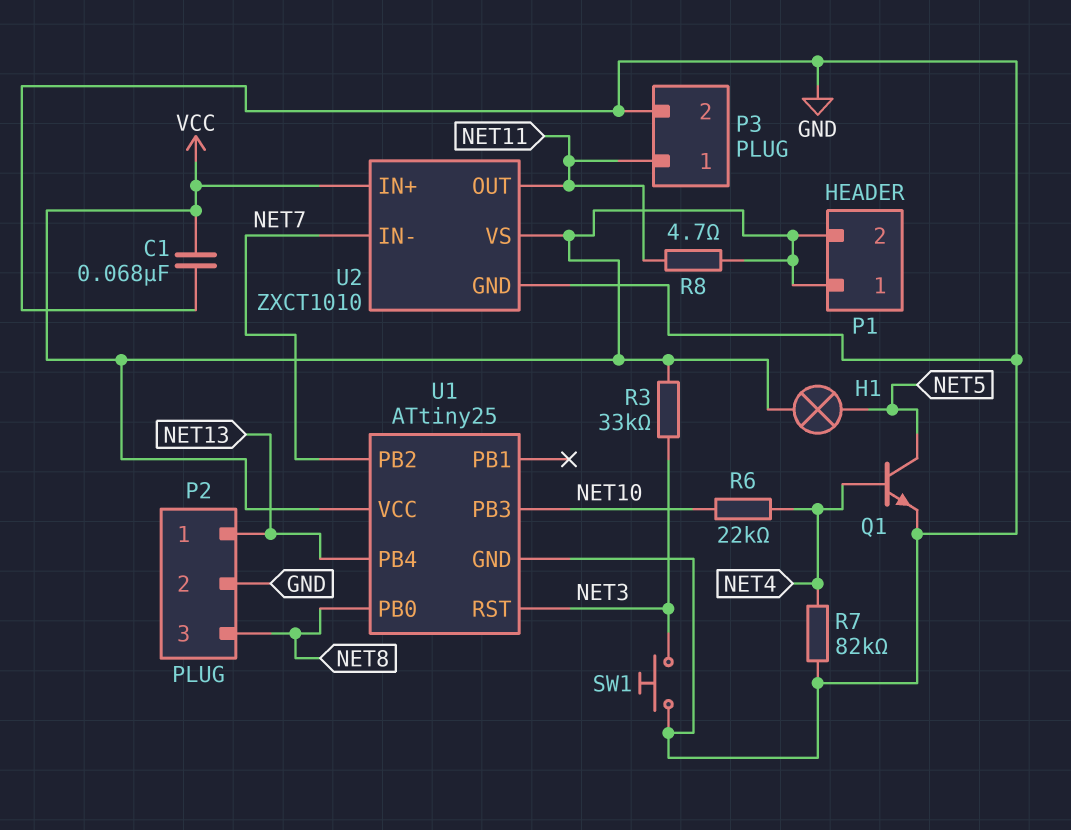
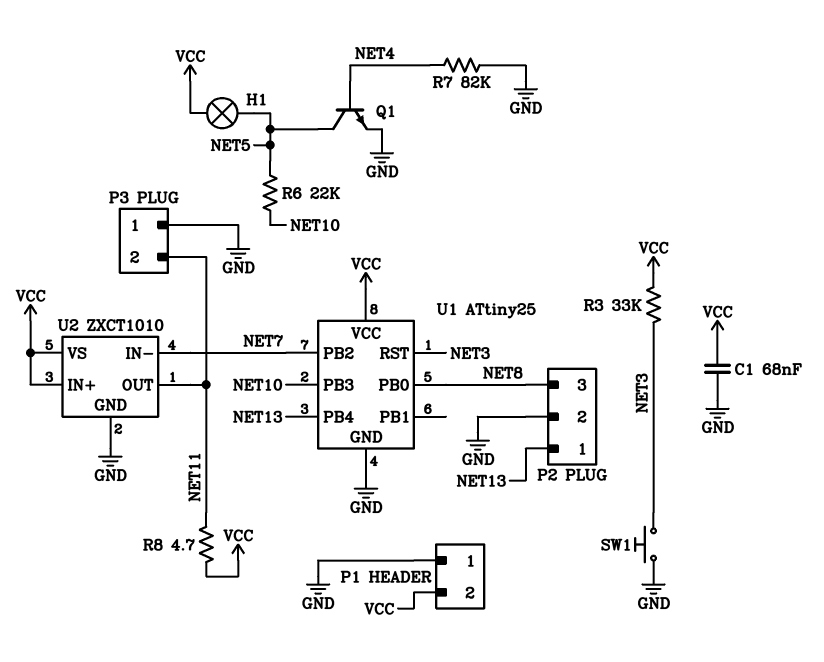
P1 pin 1: VCC -> GND
P3 pin 1: NET11 -> GND
P3 pin 2: GND -> NET11
R6: 22k (NET4, NET10) -> 22k (NET5, NET10)

